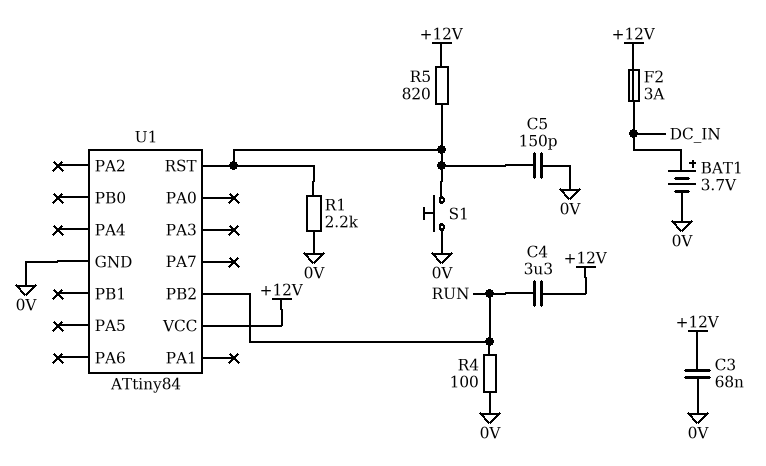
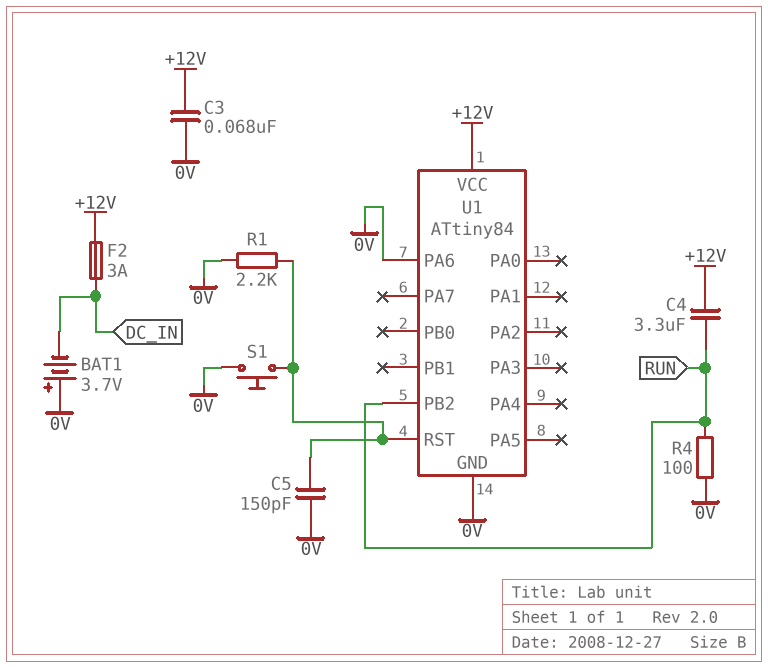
BAT1: 3.7V (plus DC_IN, minus 0V) -> 3.7V (plus 0V, minus DC_IN)
R5: 820 (+12V, U1/RST) -> none
U1 pin PA6: none -> 0V

